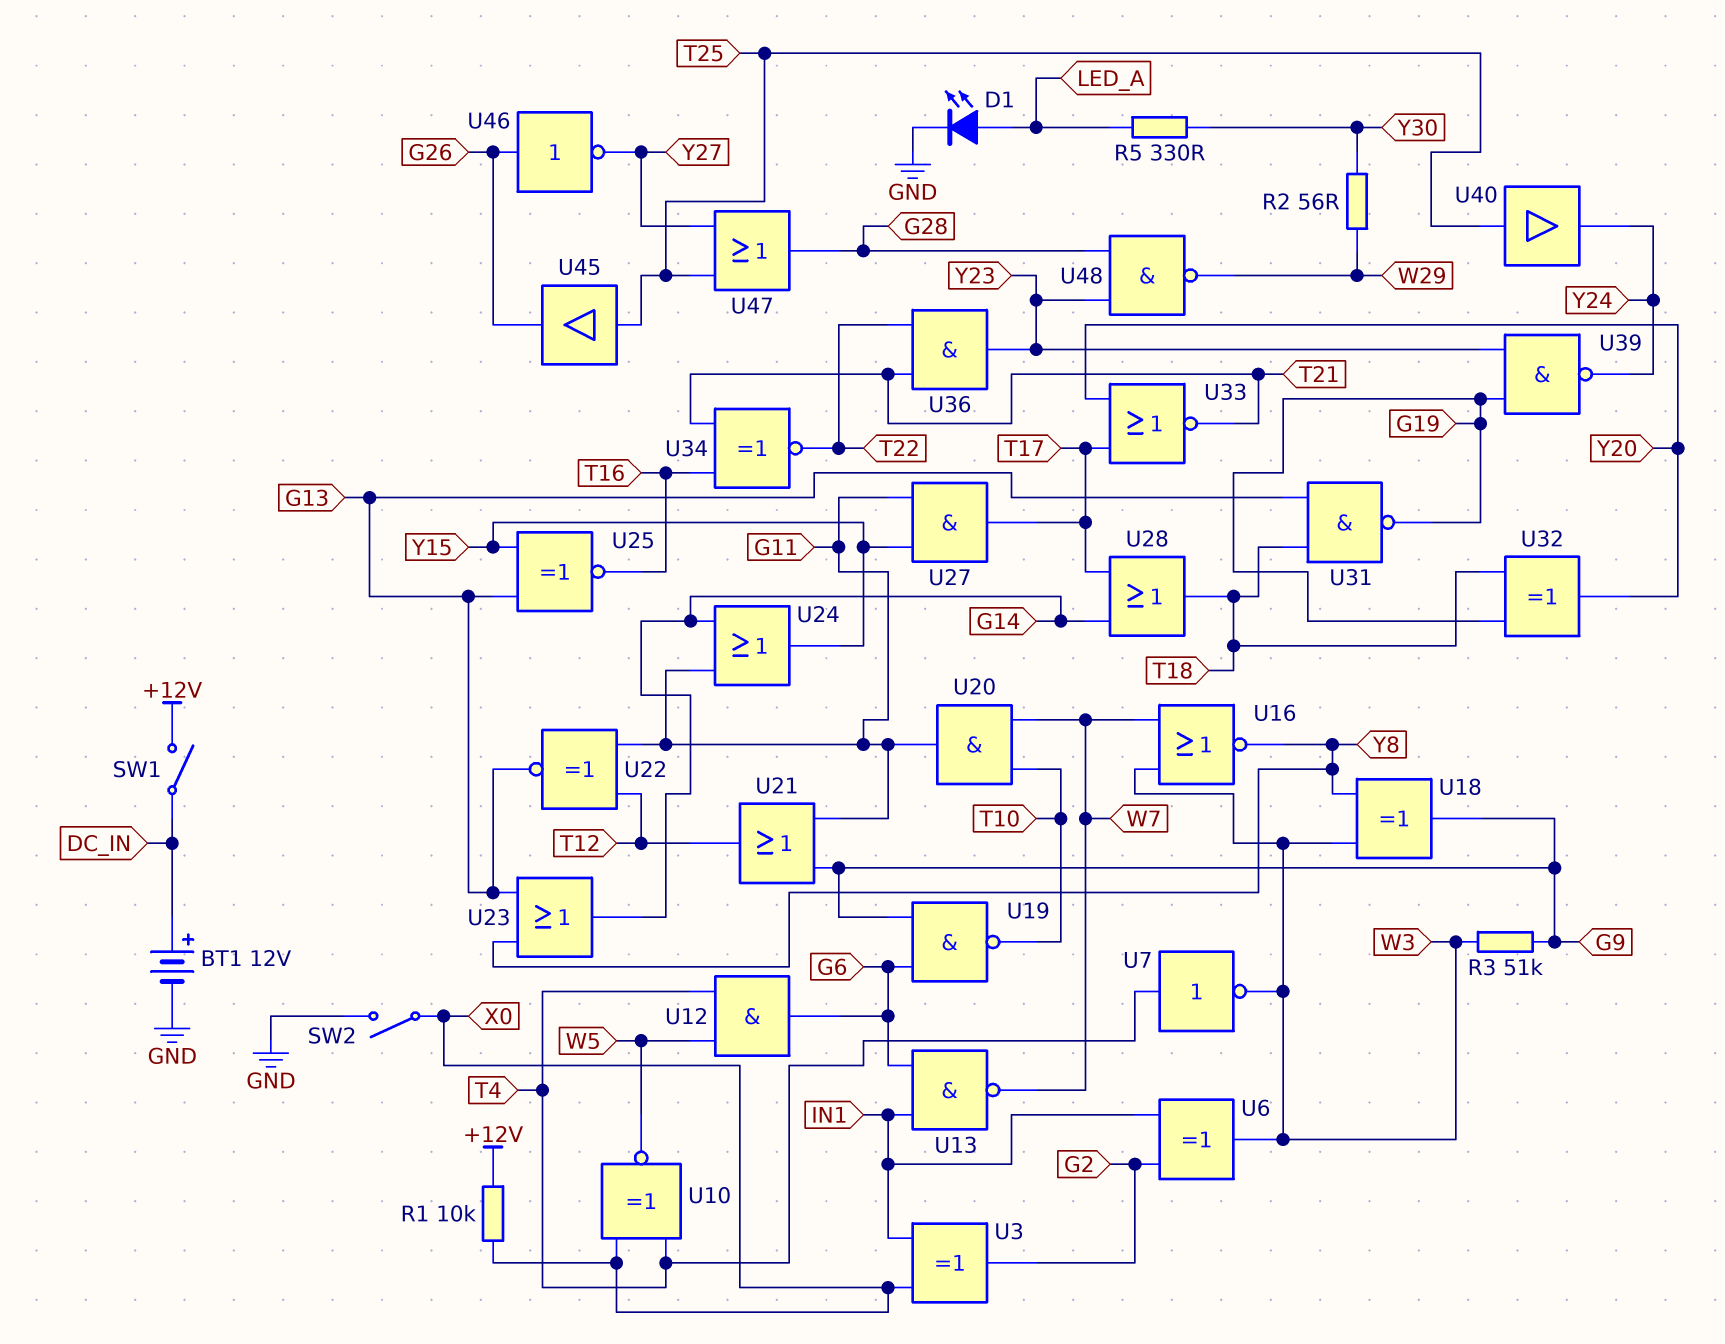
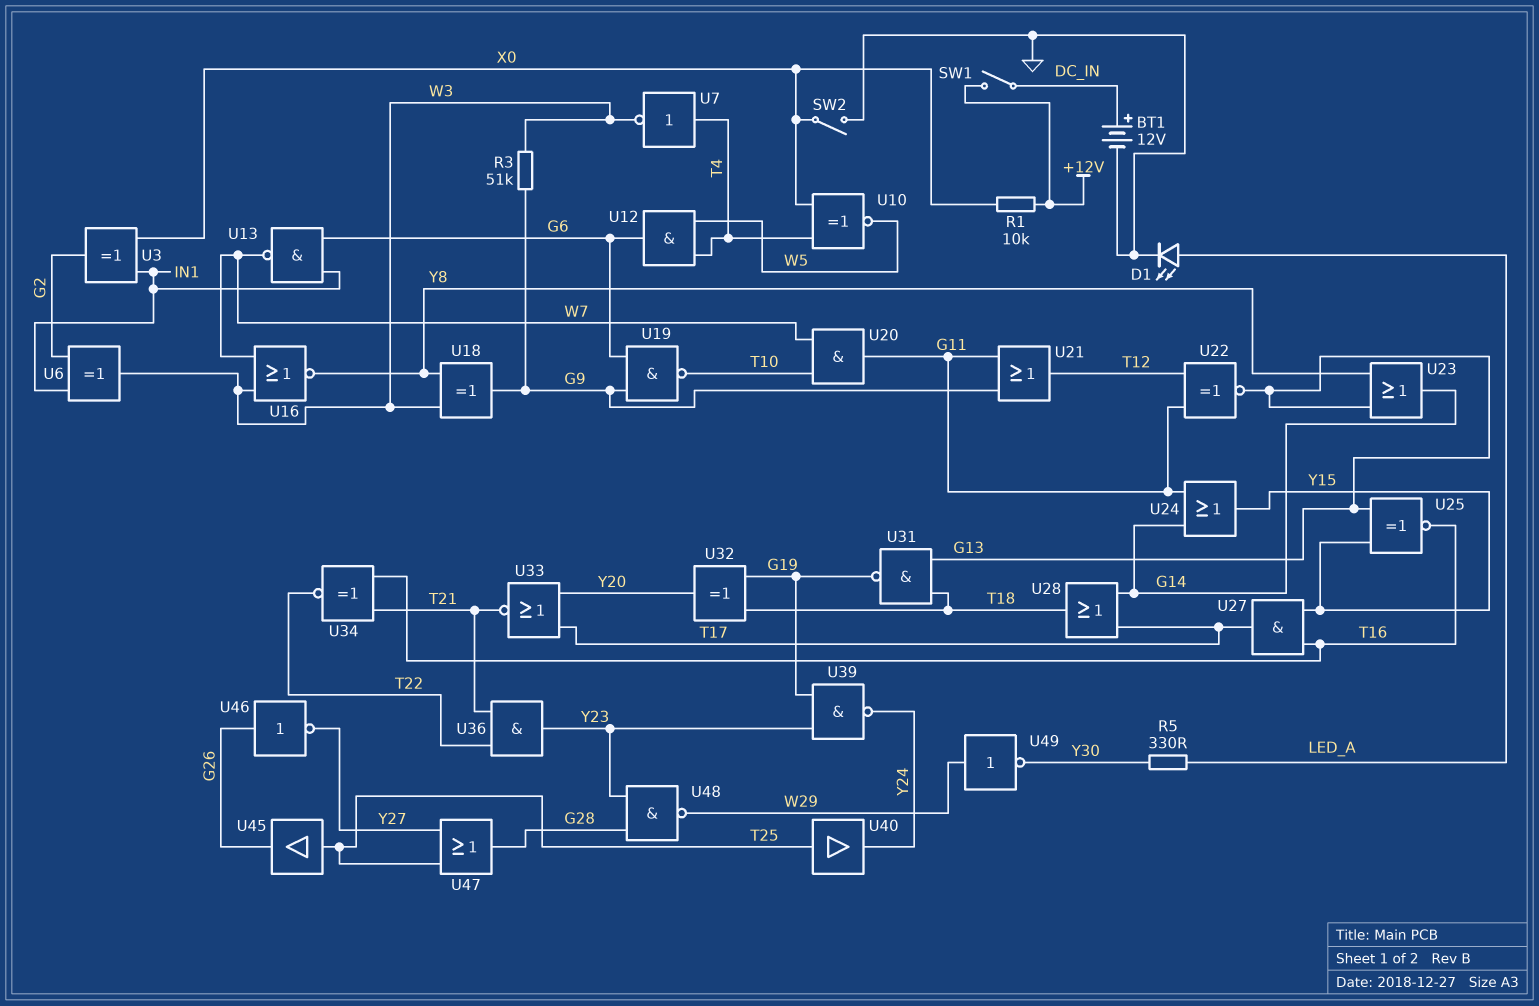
R2: 56 (W29, Y30) -> none
U27: AND (in G11, in Y15, out T17) -> AND (in T16, in Y15, out T17)
U49: none -> NOT (in W29, out Y30)

